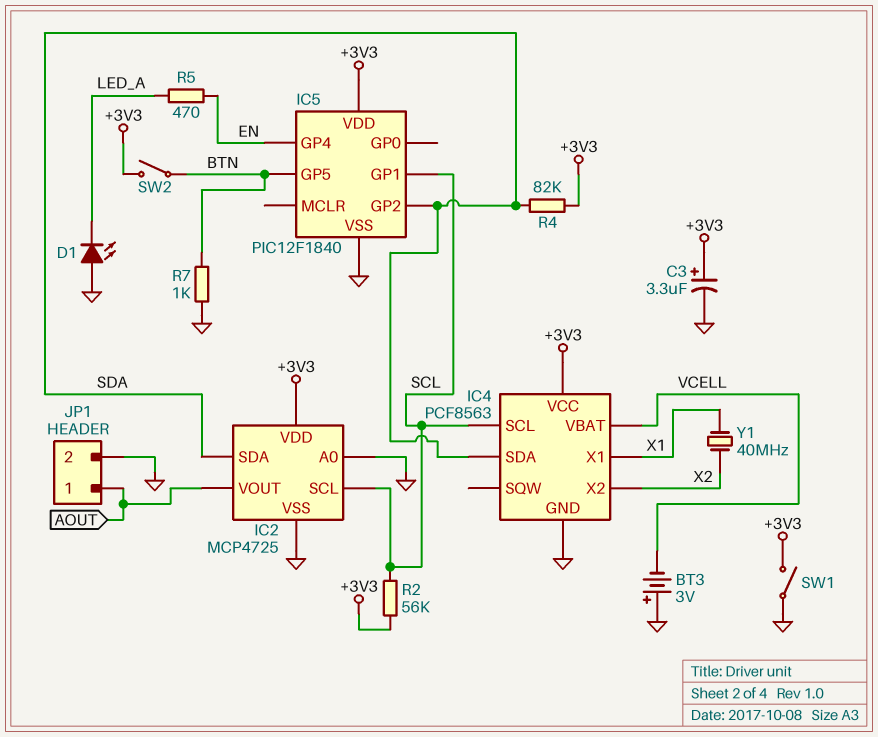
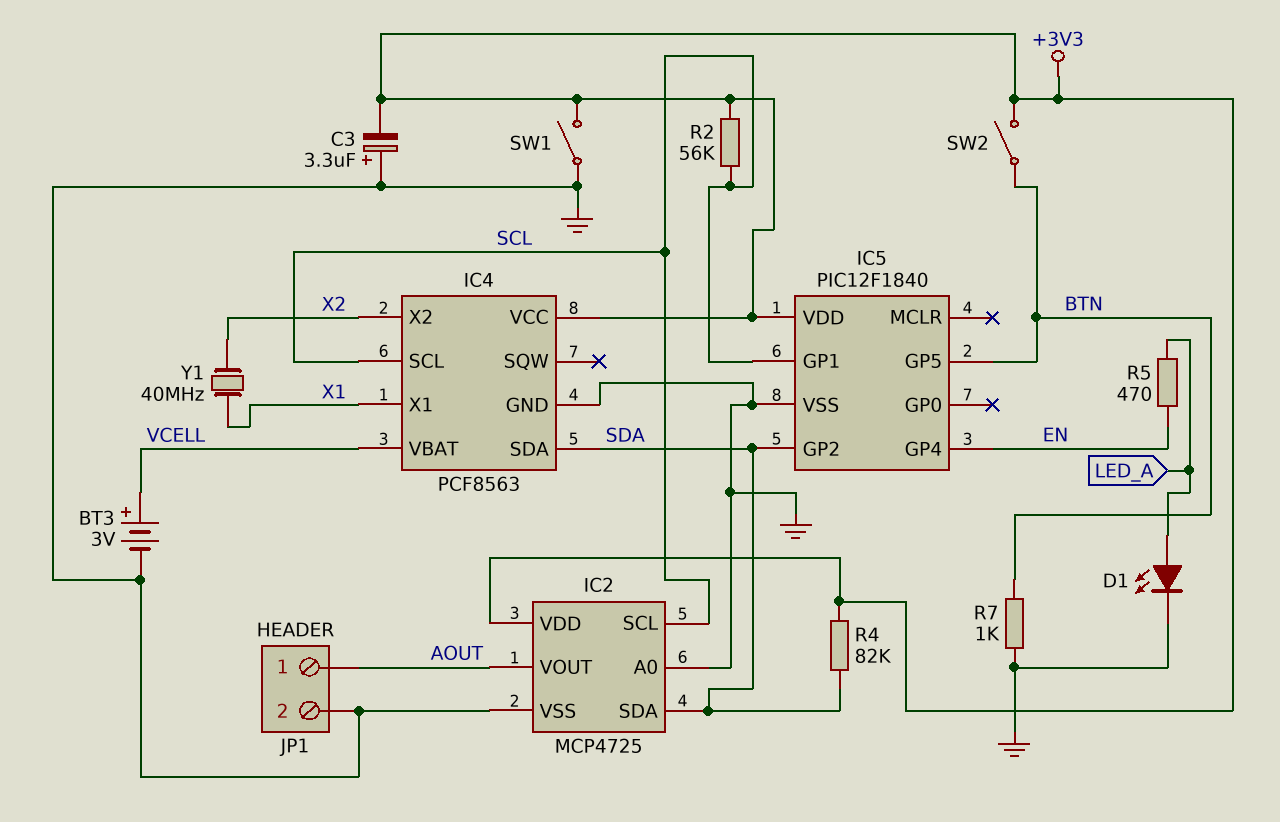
BT3: 3V (plus GND, minus VCELL) -> 3V (plus VCELL, minus GND)
C3: 3.3uF (plus +3V3, minus GND) -> 3.3uF (plus GND, minus +3V3)
D1: LED (A GND, K LED_A) -> LED (A LED_A, K GND)

